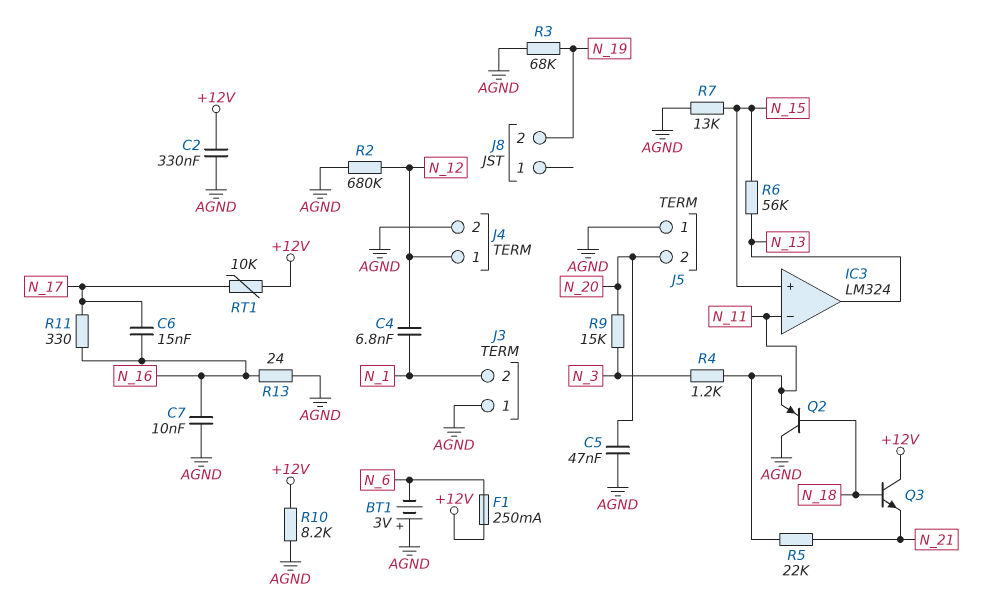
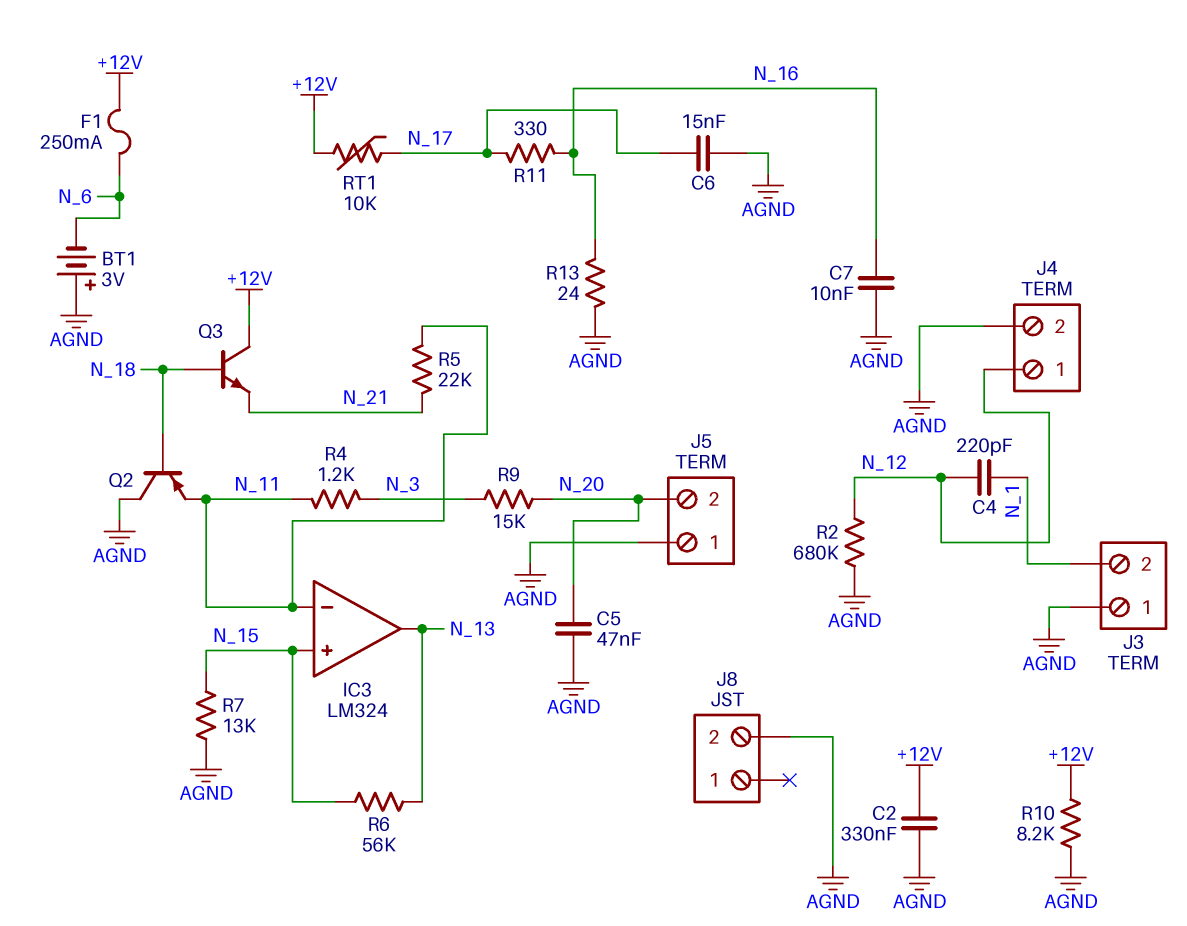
C4: 6.8nF (N_1, N_12) -> 220pF (N_1, N_12)
C6: 15nF (N_16, N_17) -> 15nF (AGND, N_17)
J8 pin 2: N_19 -> AGND
R3: 68k (AGND, N_19) -> none

